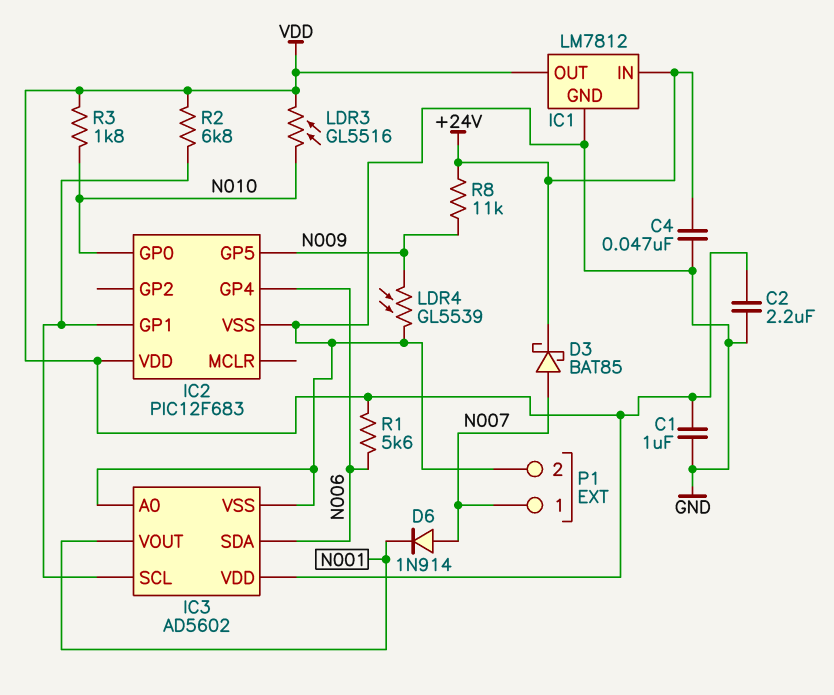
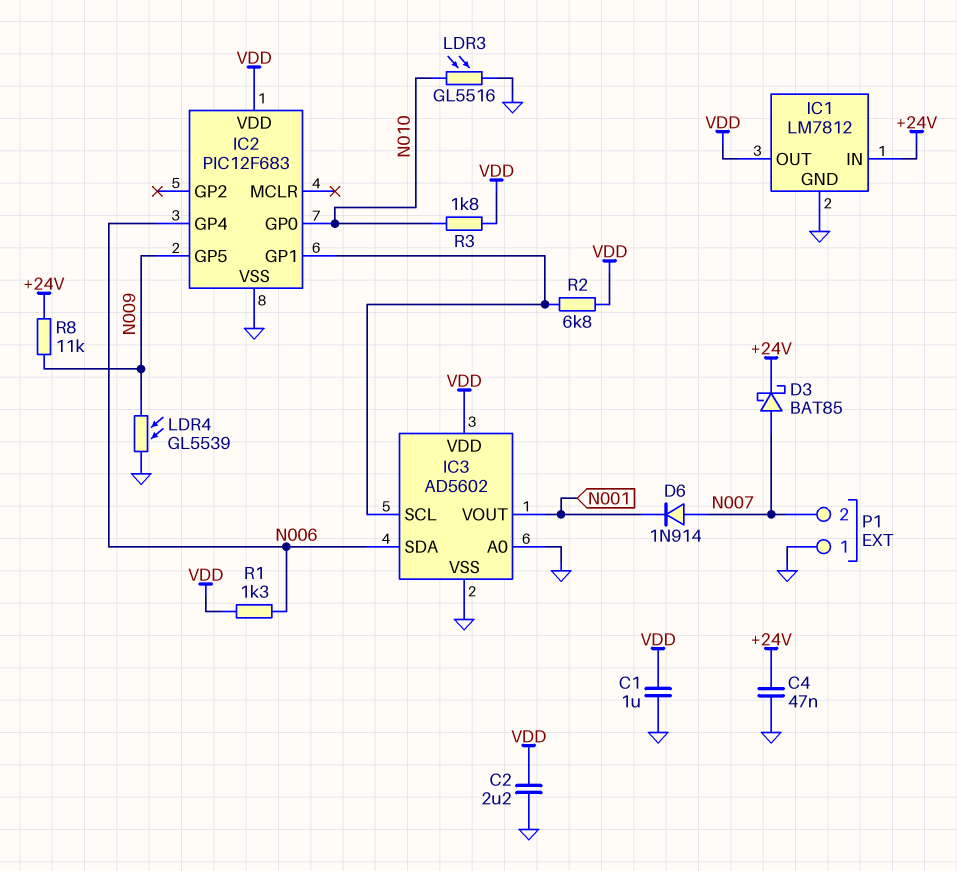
LDR3: GL5516 (N010, VDD) -> GL5516 (GND, N010)
P1 pin 1: N007 -> GND
P1 pin 2: GND -> N007
R1: 5.6k (N006, VDD) -> 1.3k (N006, VDD)

